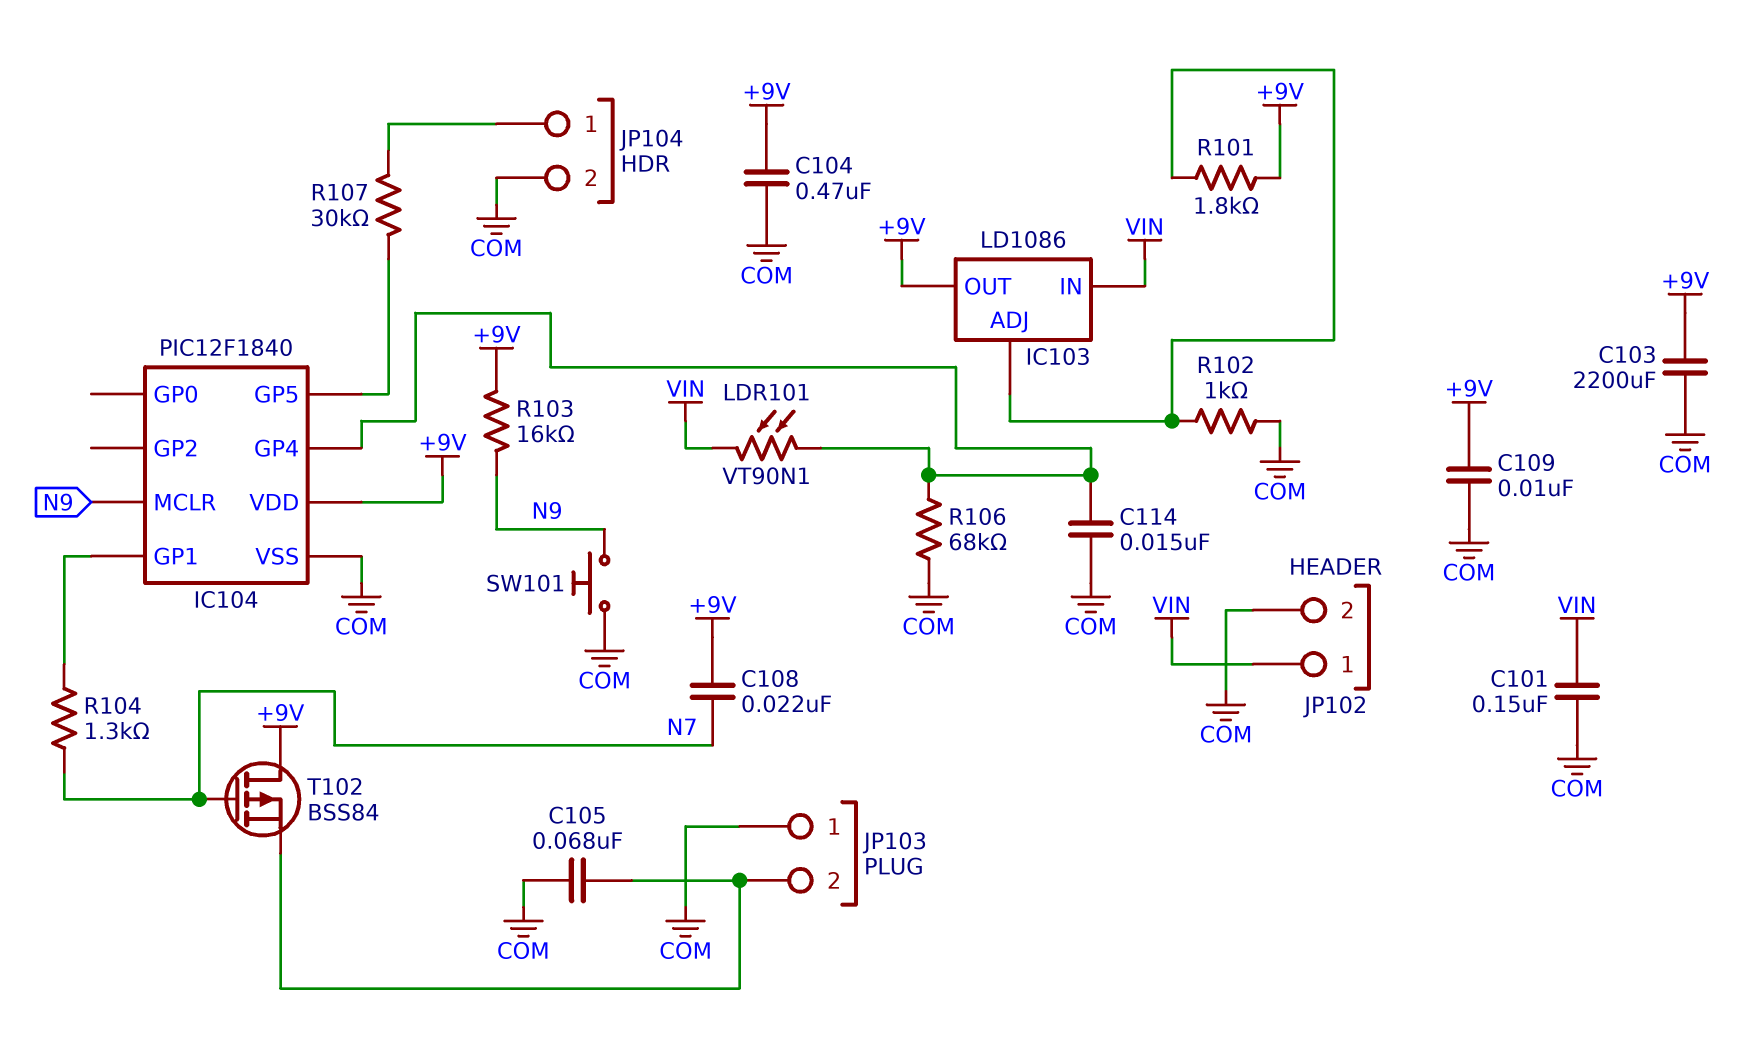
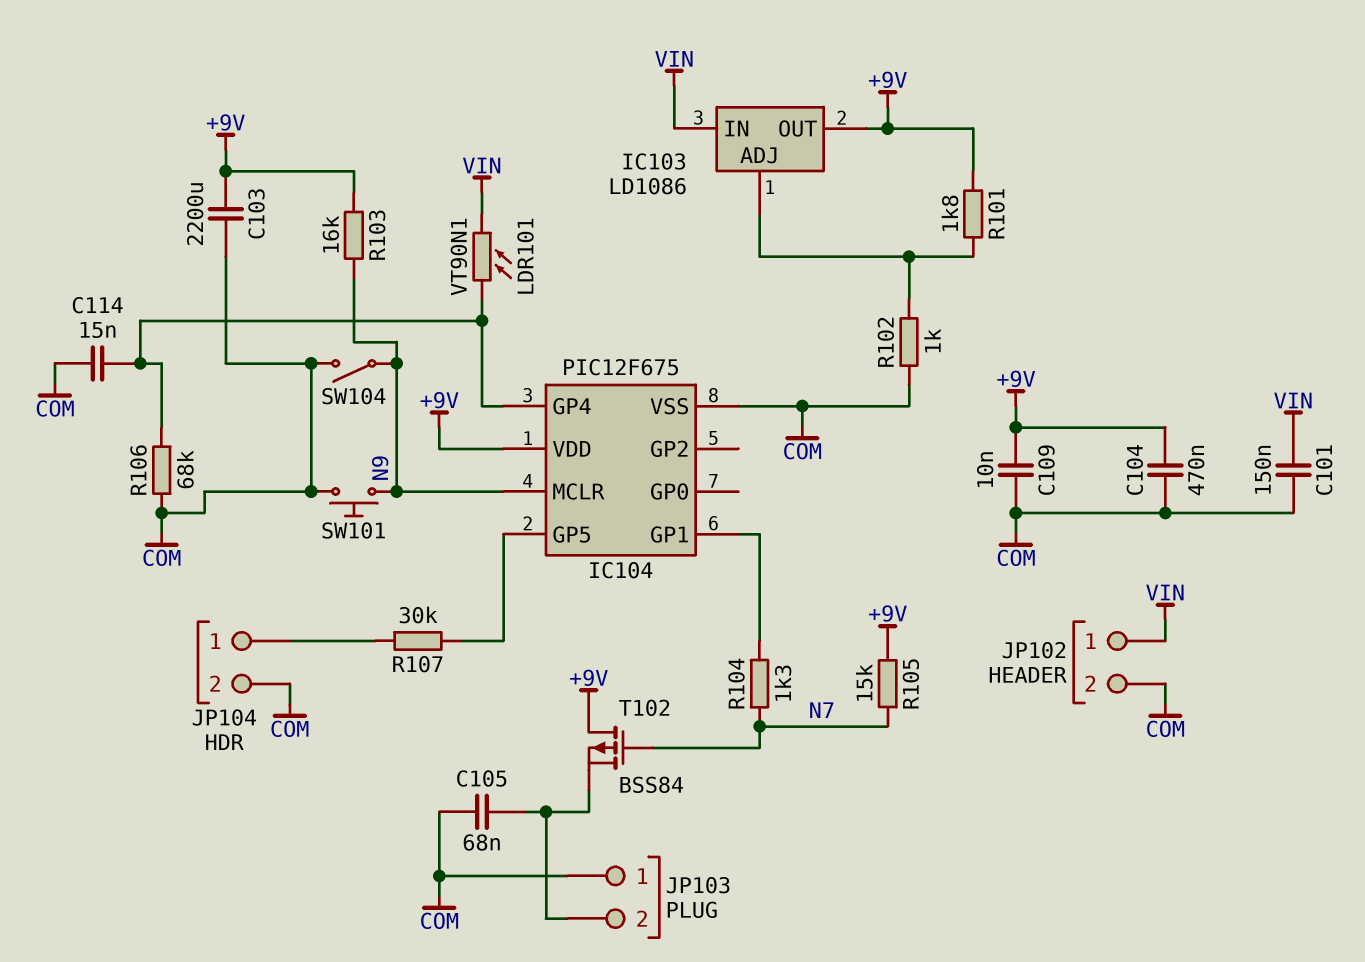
C108: 22nF (+9V, N7) -> none
IC104: PIC12F1840 -> PIC12F675
R105: none -> 15k (+9V, N7)
SW104: none -> switch (COM, N9)

